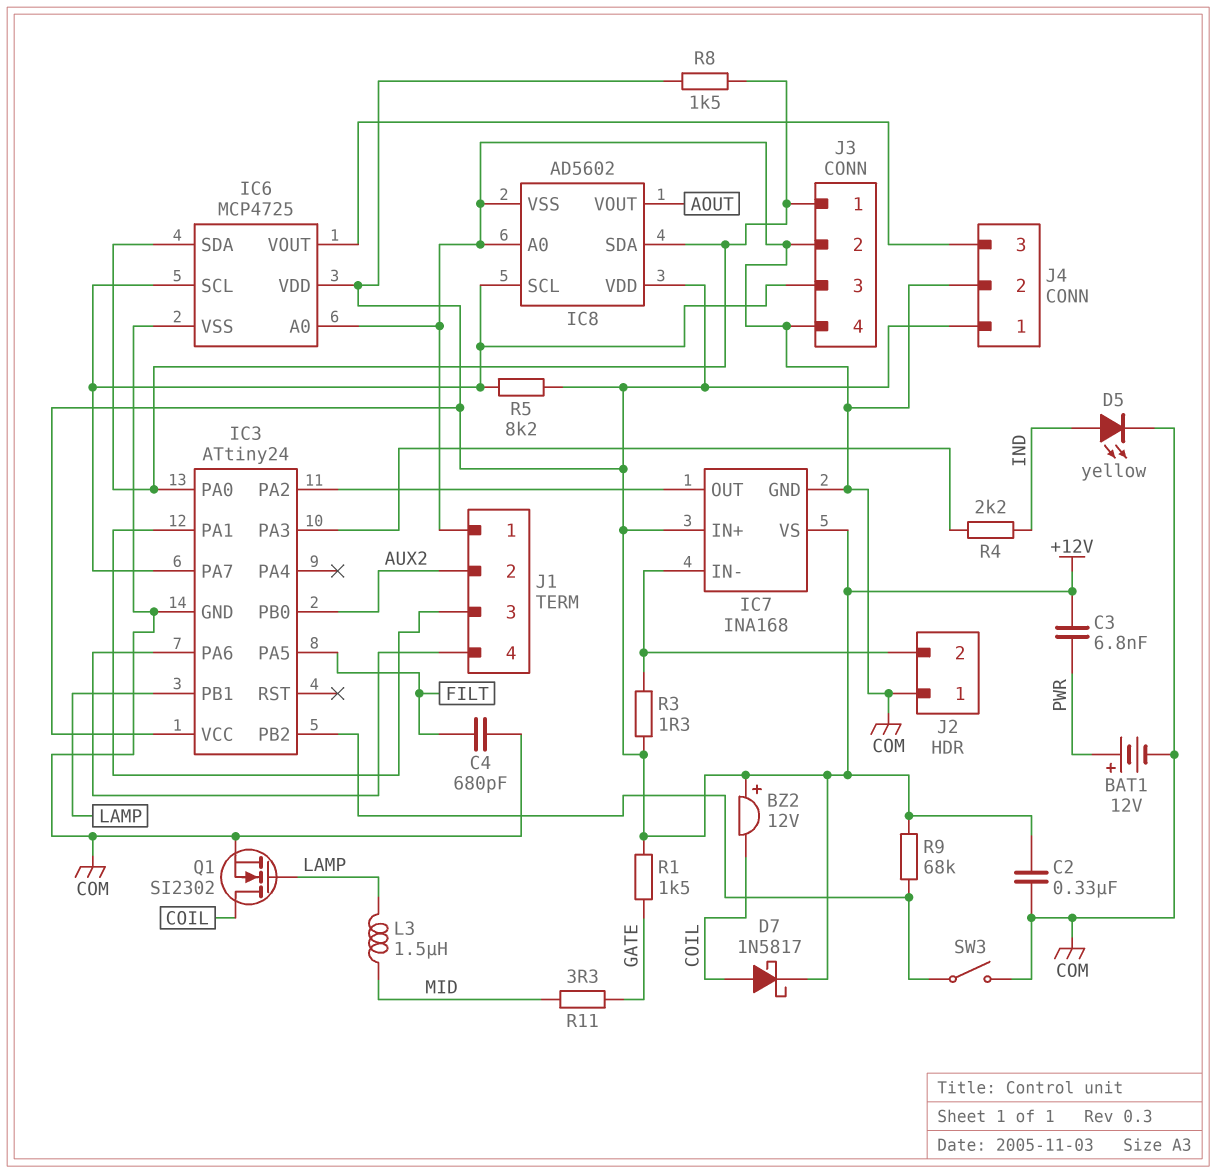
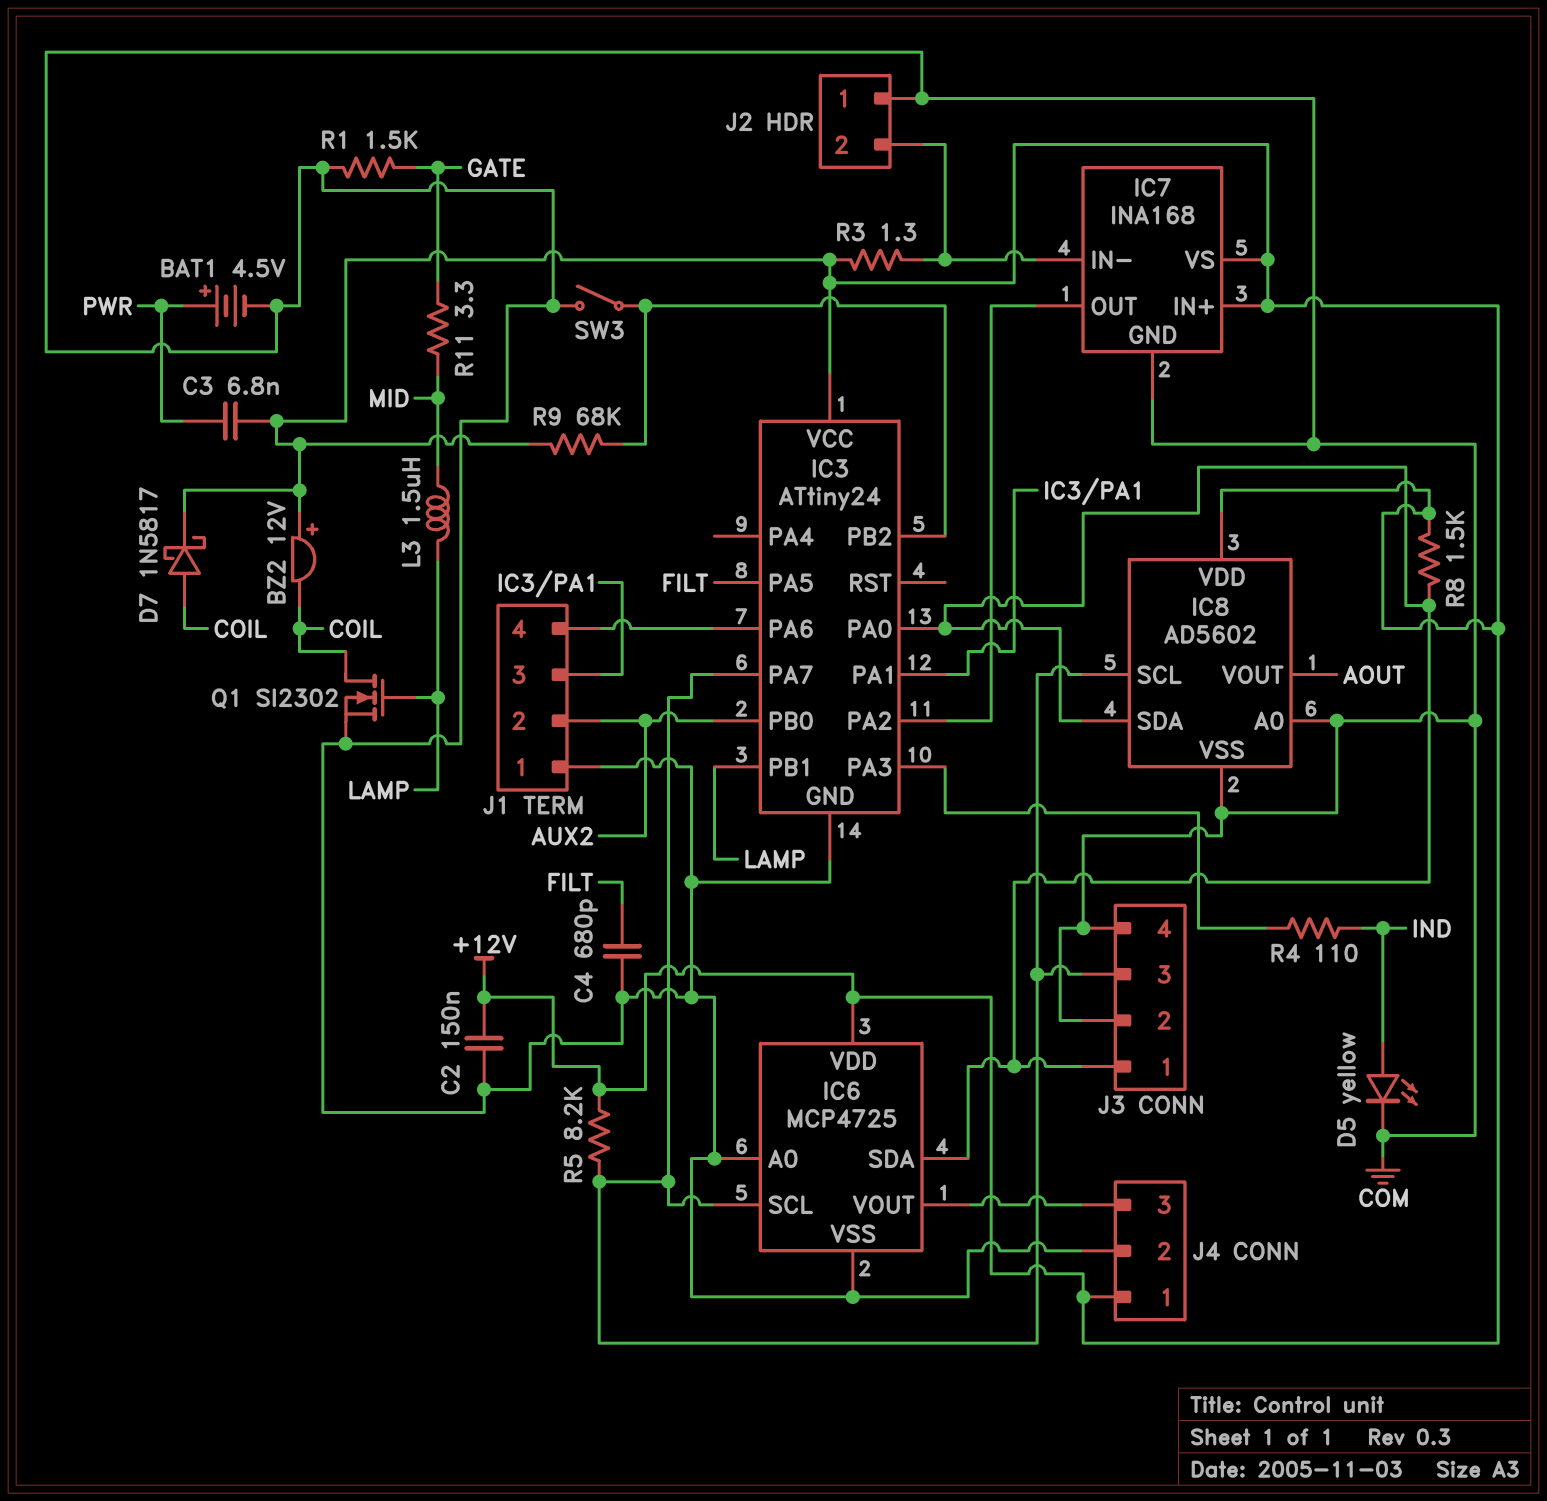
BAT1: 12V (plus PWR, minus COM) -> 4.5V (plus PWR, minus COM)
C2: 330nF (+12V, COM) -> 150nF (+12V, COM)
R1: 1.5k (+12V, GATE) -> 1.5k (COM, GATE)
R4: 2.2k (IC3/PA3, IND) -> 110 (IC3/PA3, IND)

